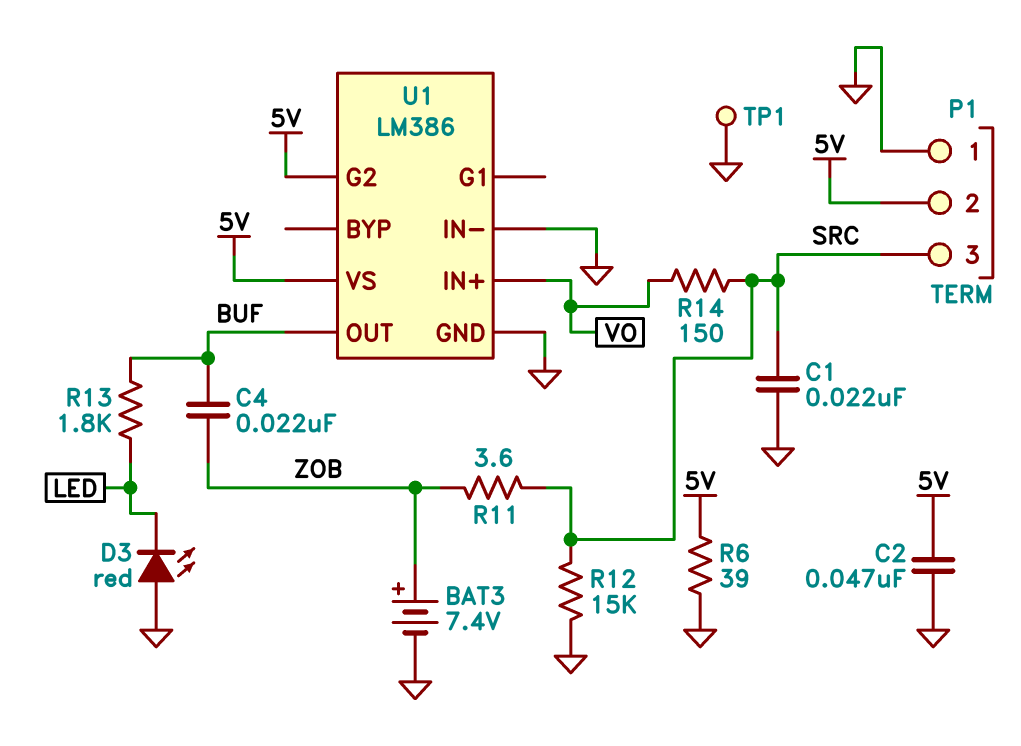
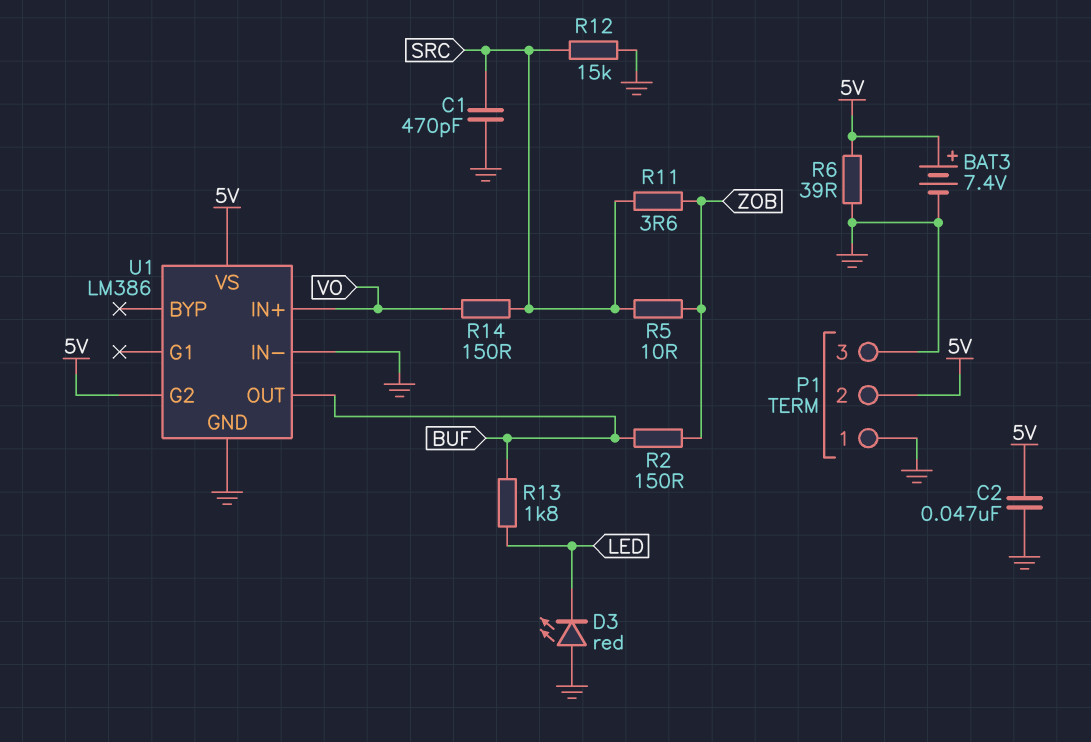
BAT3: 7.4V (plus ZOB, minus GND) -> 7.4V (plus 5V, minus GND)
C1: 22nF (GND, SRC) -> 470pF (GND, SRC)
C4: 22nF (BUF, ZOB) -> none
P1 pin 3: SRC -> GND
R2: none -> 150 (BUF, ZOB)
R5: none -> 10 (SRC, ZOB)
TP1: test point (GND) -> none

